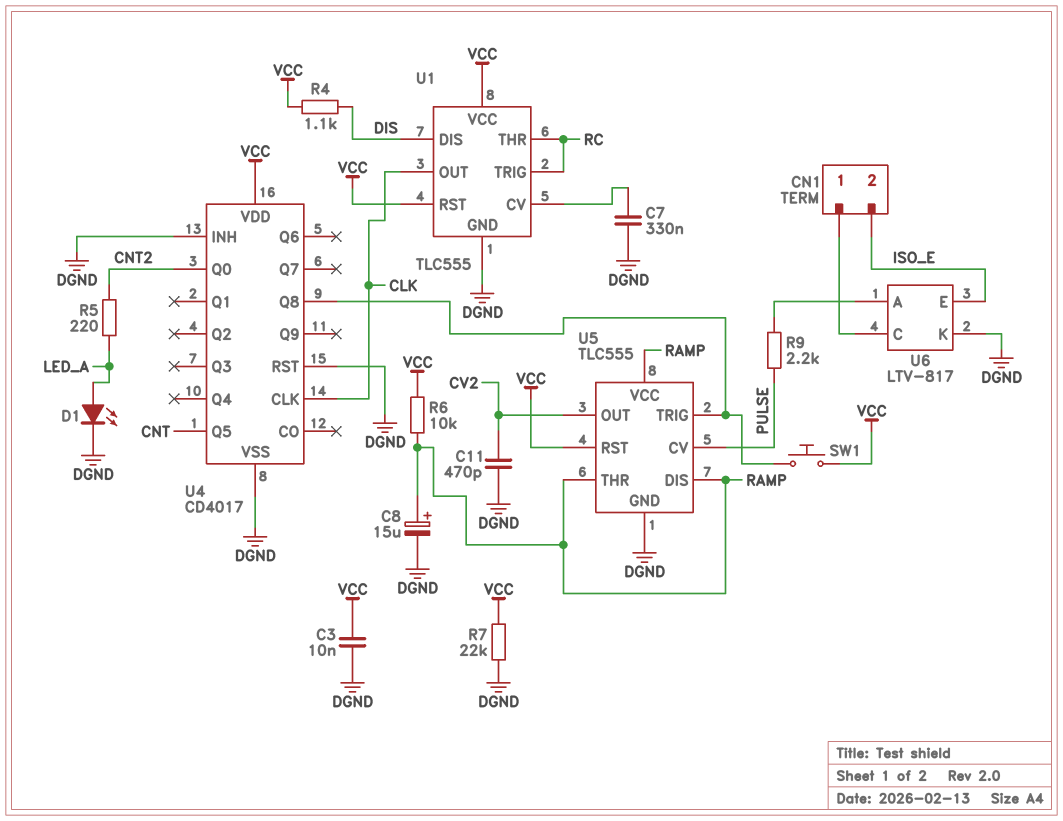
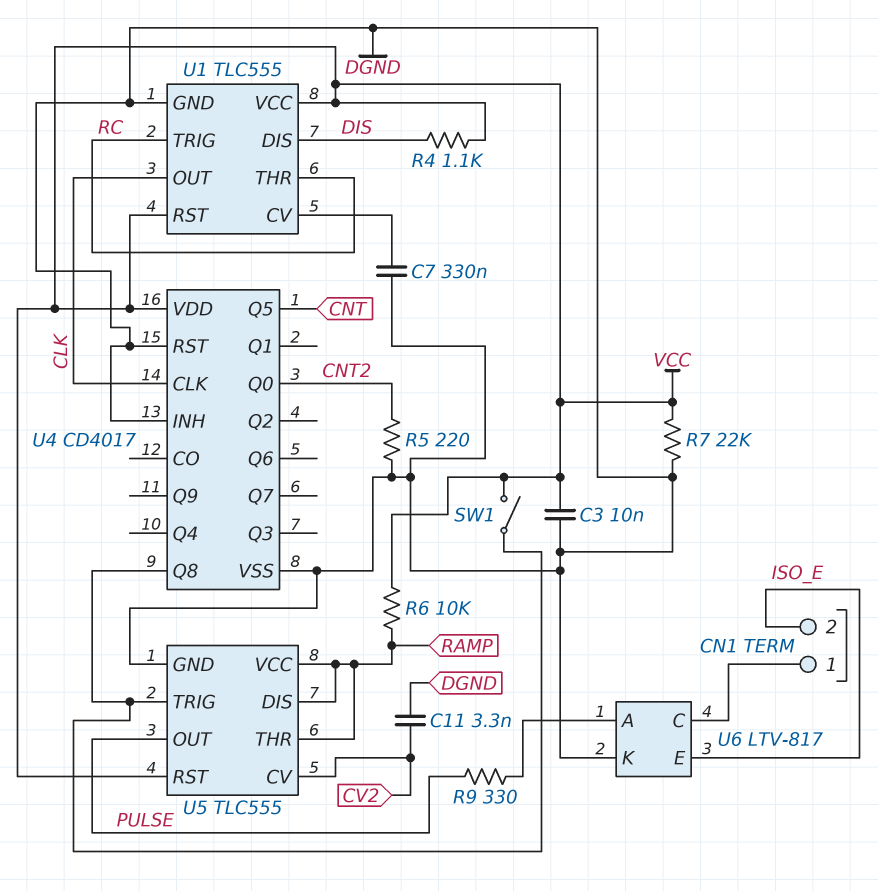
C8: 15uF (plus RAMP, minus DGND) -> none
C11: 470pF (CV2, DGND) -> 3.3nF (CV2, DGND)
D1: LED (A LED_A, K DGND) -> none
R5: 220 (CNT2, LED_A) -> 220 (CNT2, DGND)
R9: 2.2k (PULSE, U6/A) -> 330 (PULSE, U6/A)
SW1: button (U4/Q8, VCC) -> switch (U4/Q8, VCC)
U5 pin CV: PULSE -> CV2
U5 pin OUT: CV2 -> PULSE

